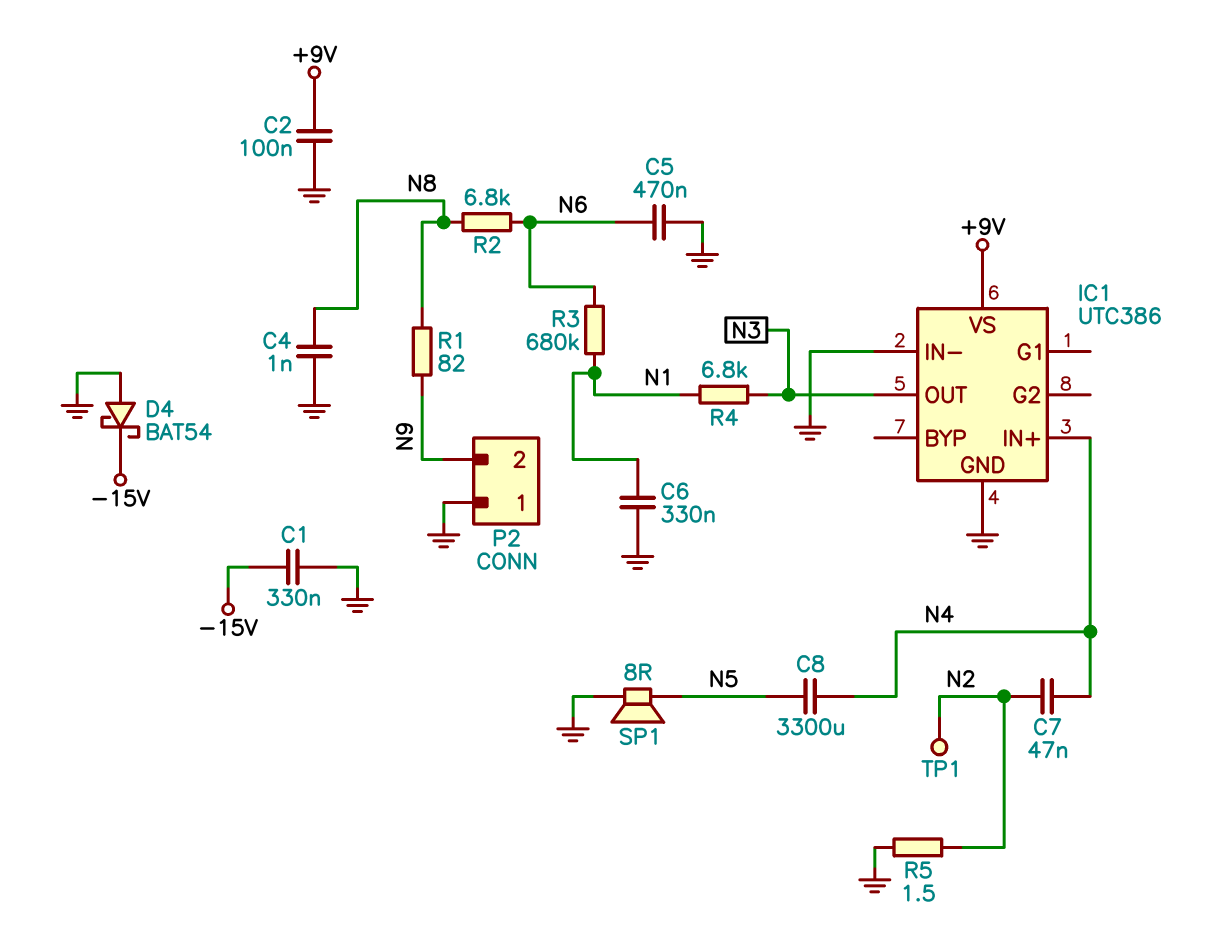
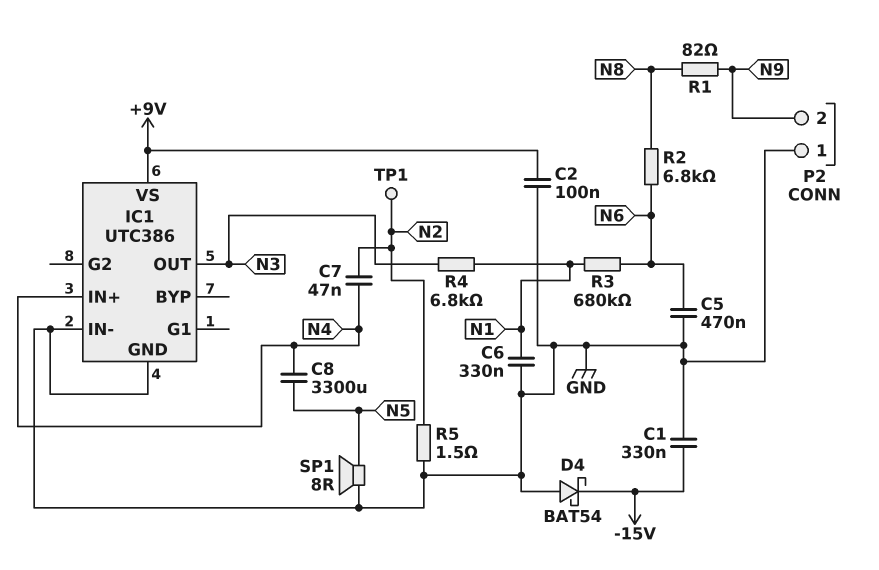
C4: 1nF (GND, N8) -> none

